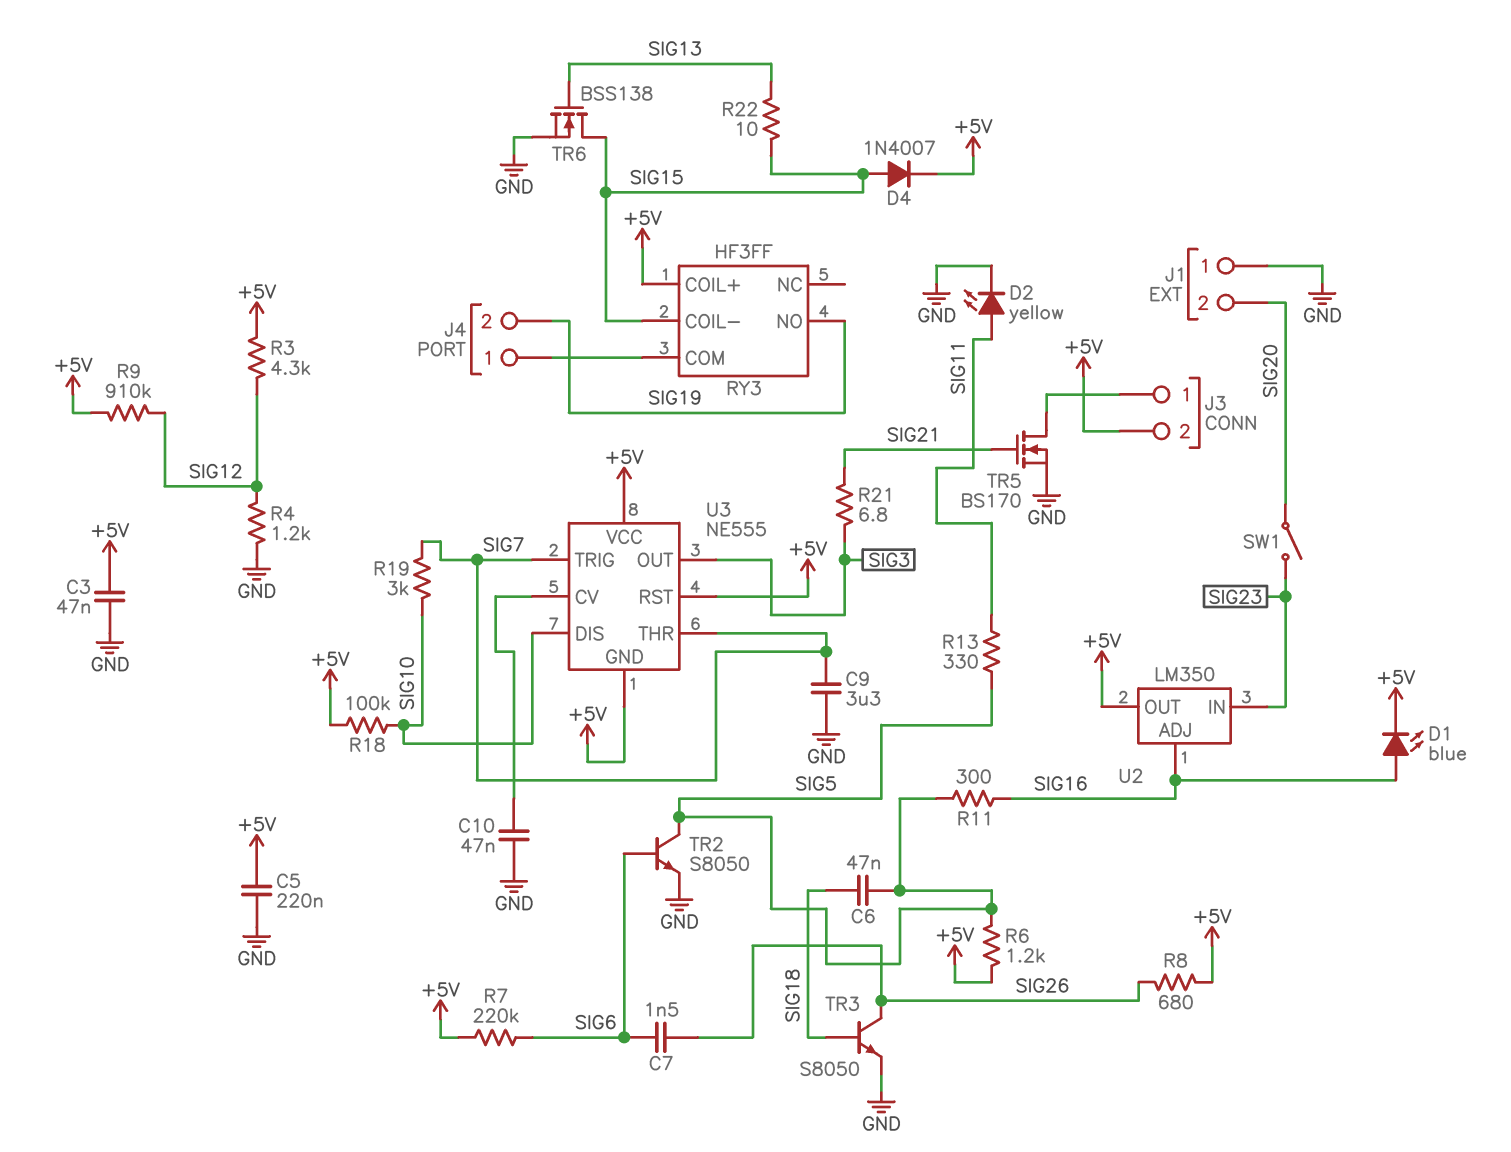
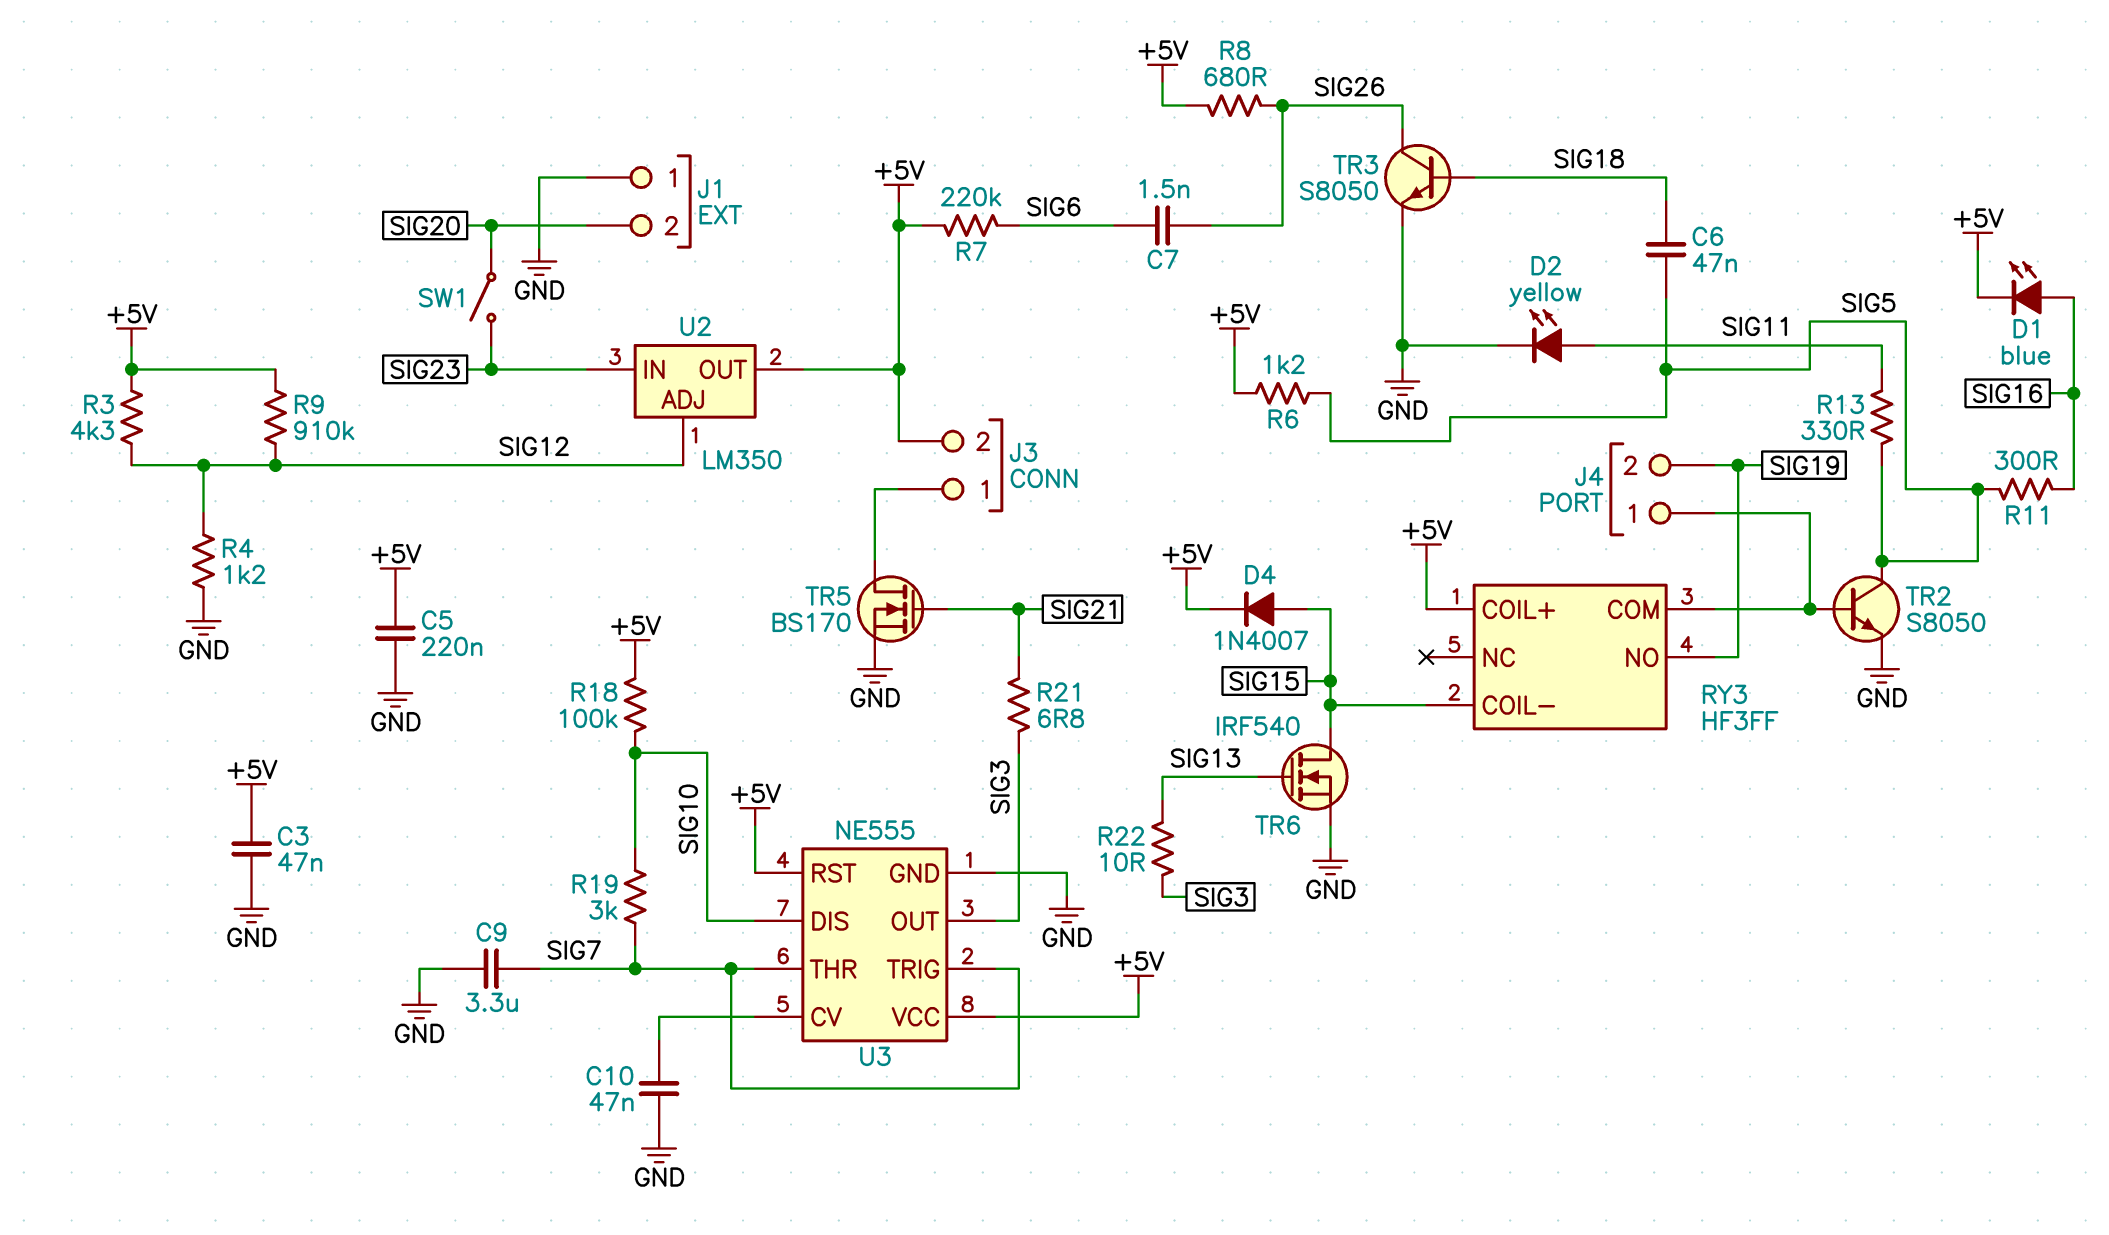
R22: 10 (SIG13, SIG15) -> 10 (SIG3, SIG13)
TR2: NPN S8050 (B SIG6, C SIG5, E GND) -> NPN S8050 (B J4/1, C SIG5, E GND)
TR6: NMOS BSS138 (G SIG13, D SIG15, S GND) -> NMOS IRF540 (G SIG13, D SIG15, S GND)
U2 pin ADJ: SIG16 -> SIG12
U3 pin GND: +5V -> GND

